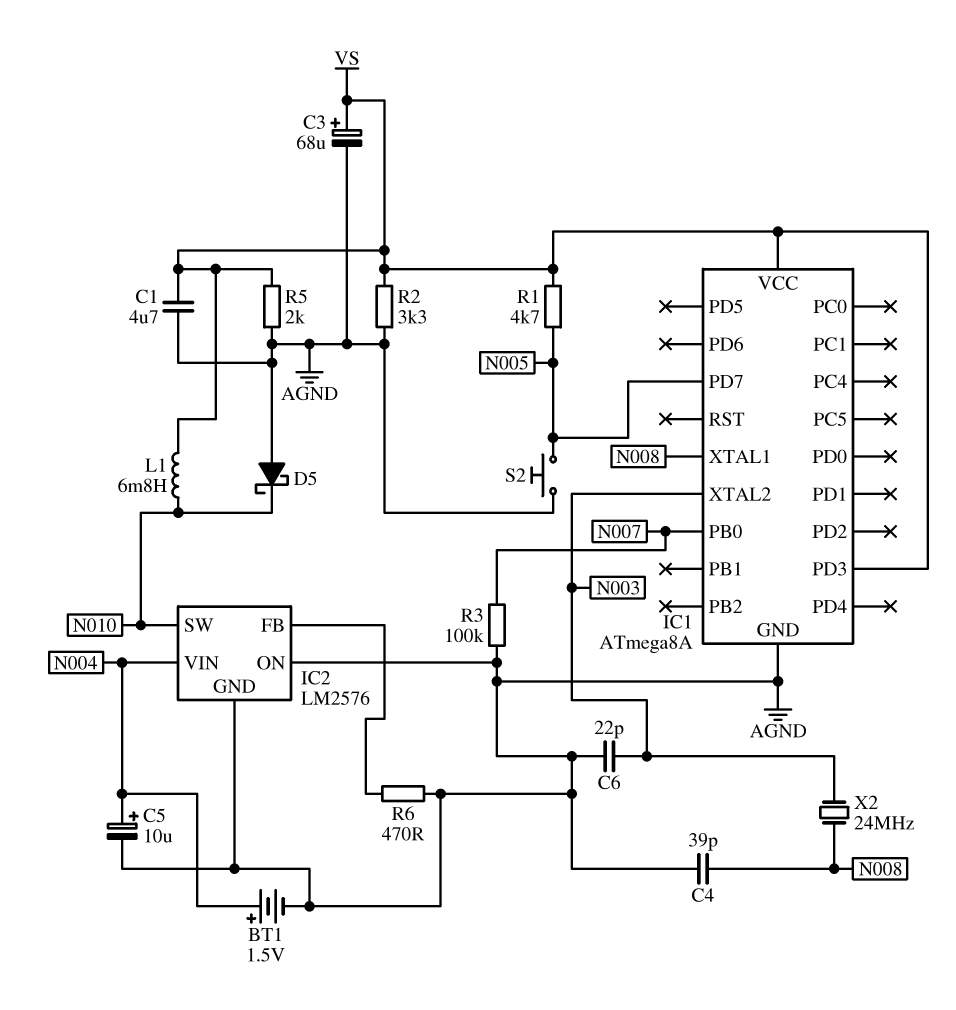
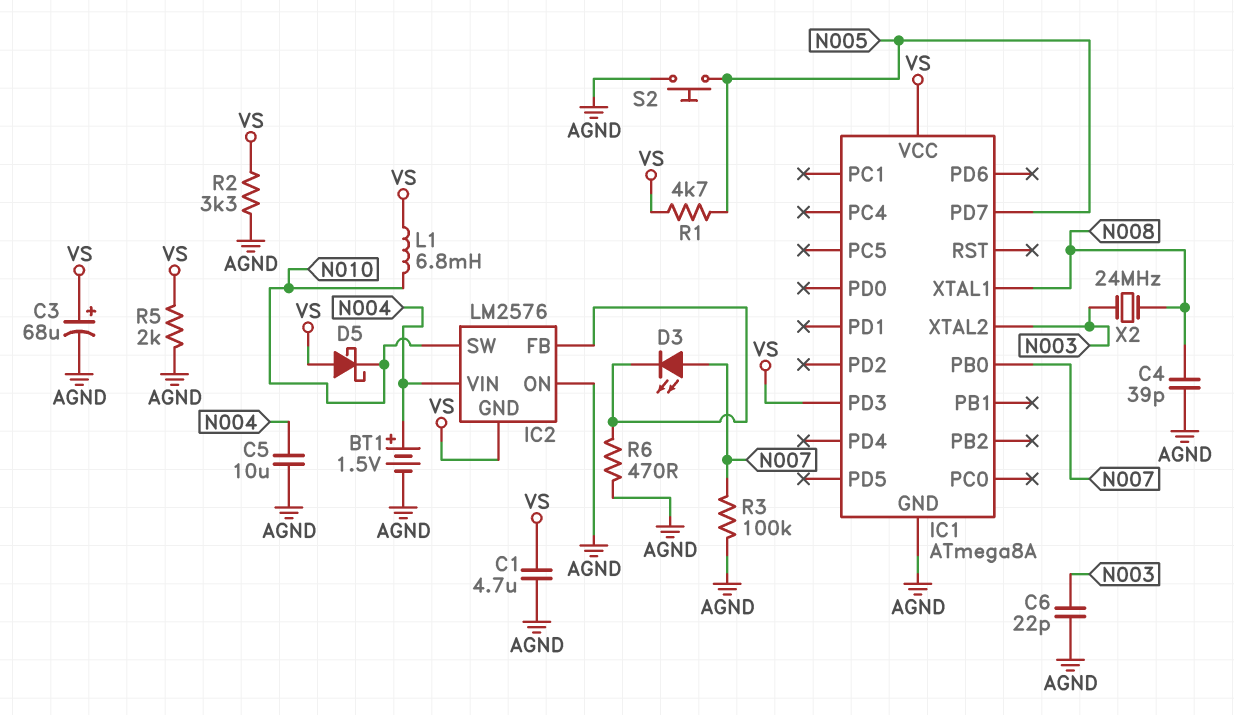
C5: 10uF (plus N004, minus AGND) -> 10uF (AGND, N004)
D3: none -> LED (A N007, K IC2/FB)
D5: schottky (A AGND, K N010) -> schottky (A VS, K N010)
IC2 pin GND: AGND -> VS

